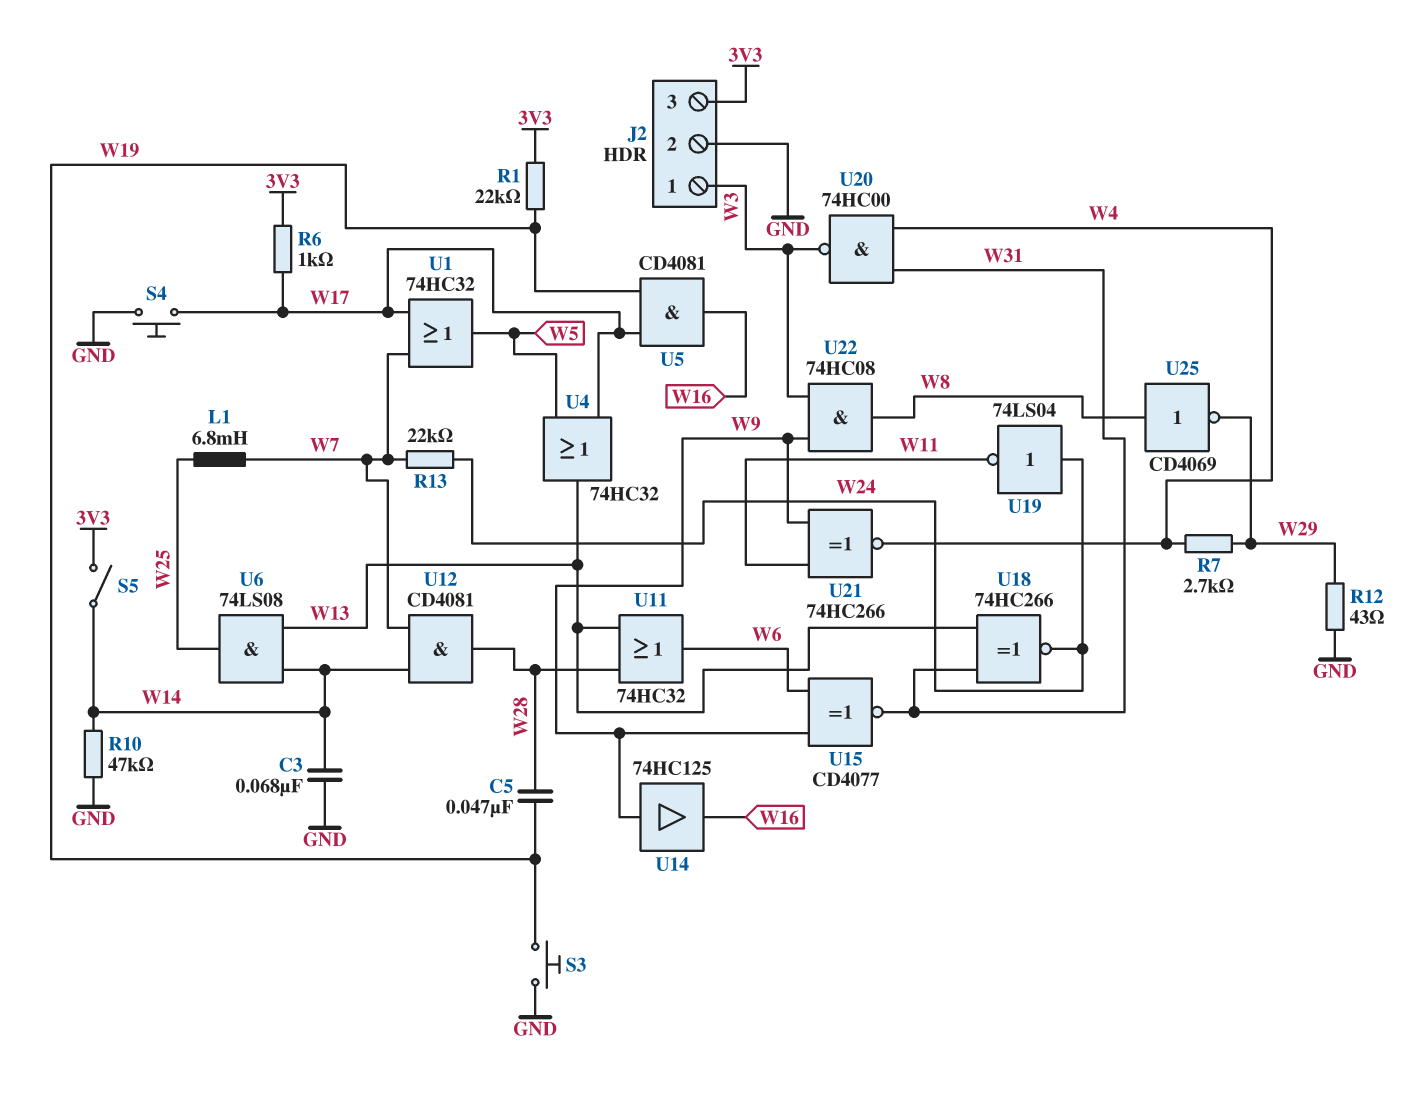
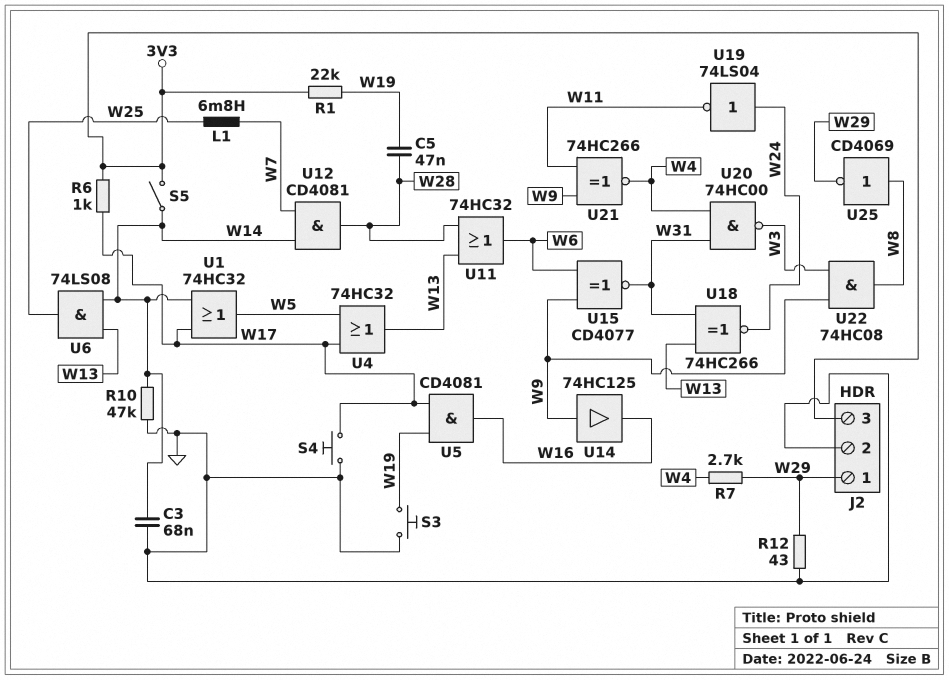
J2 pin 1: W3 -> W29
R13: 22k (W7, W24) -> none
U1: OR 74HC32 (in W7, in W17, out W5) -> OR 74HC32 (in W14, in W17, out W5)

